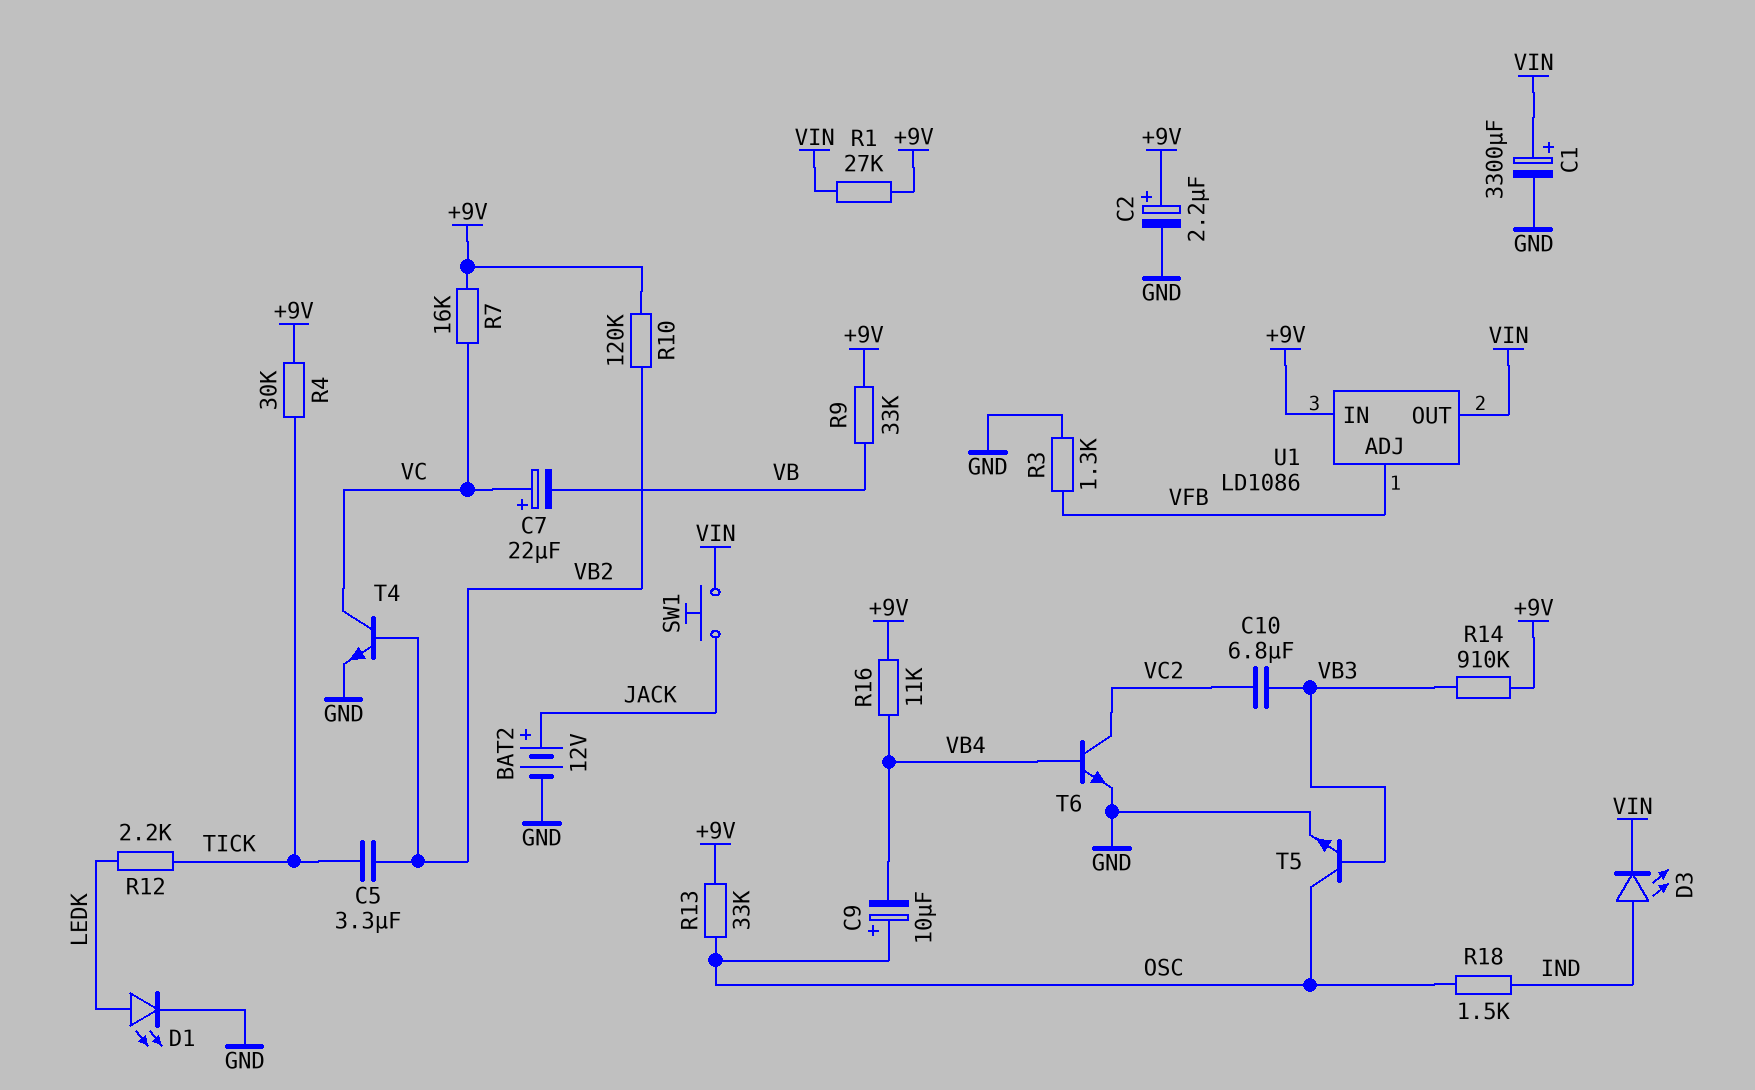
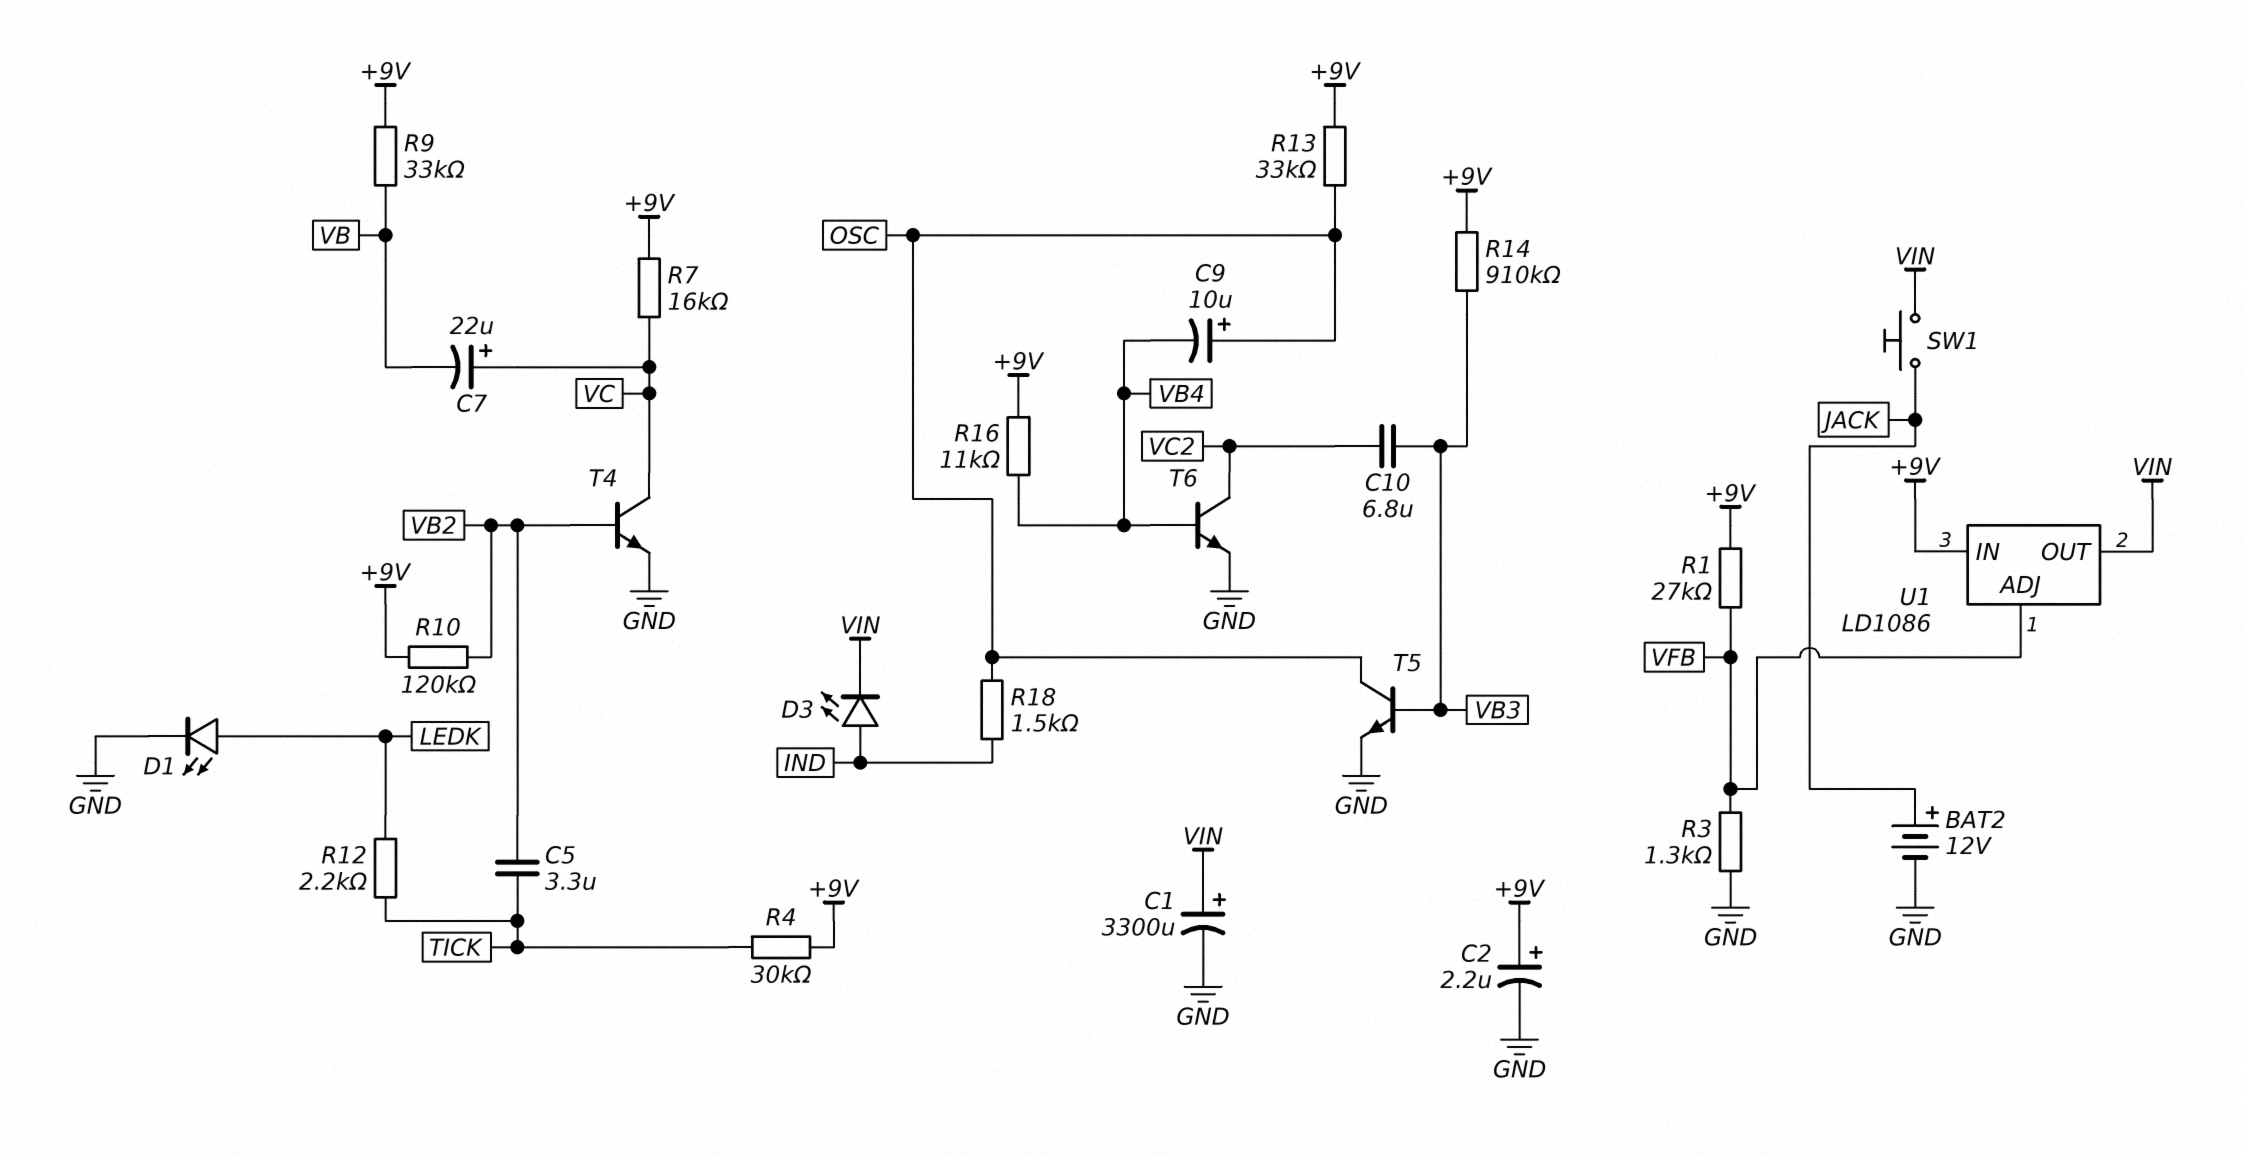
R1: 27k (+9V, VIN) -> 27k (+9V, VFB)

